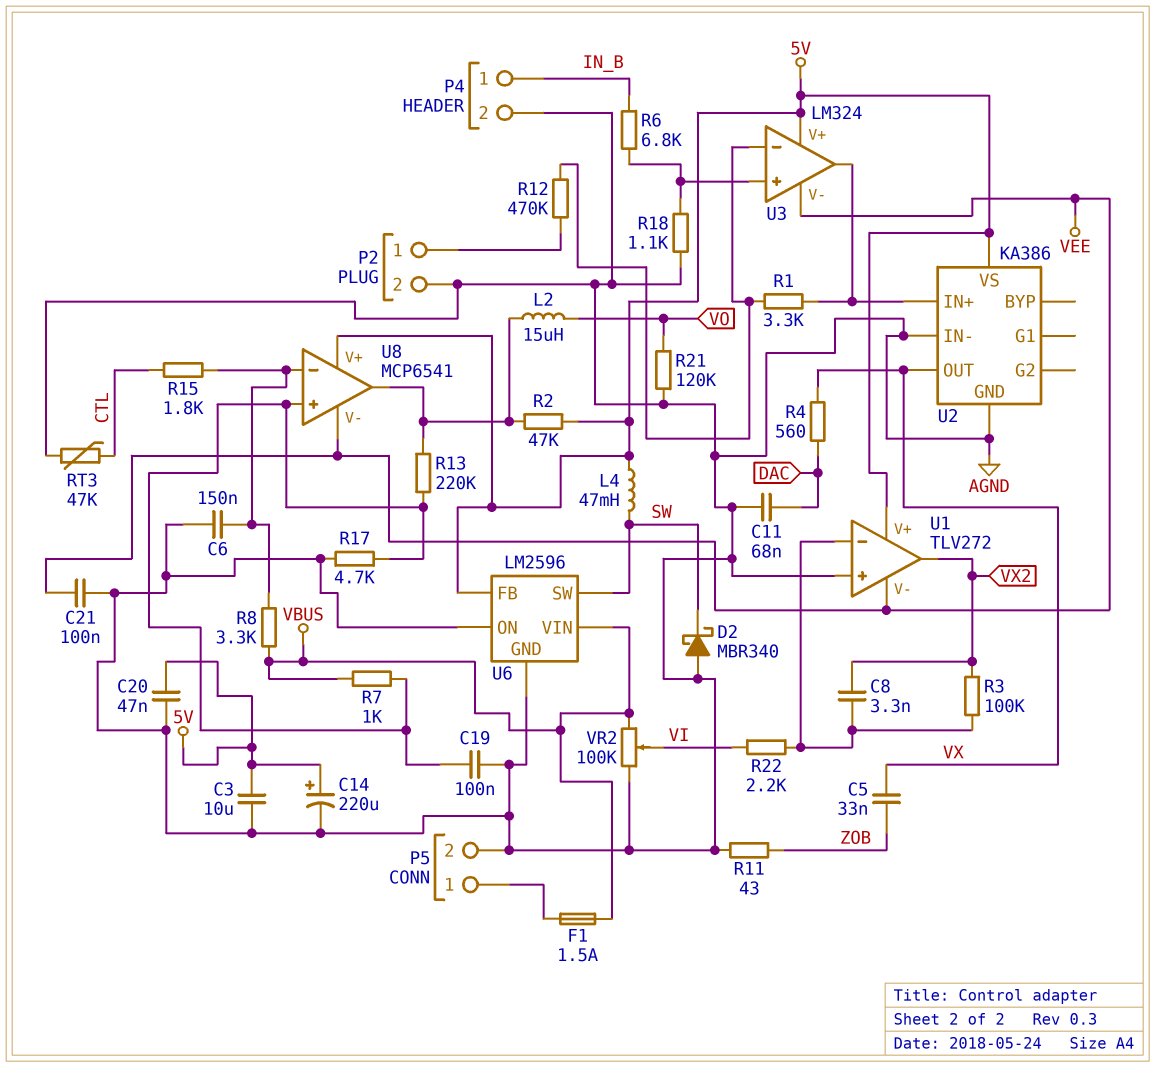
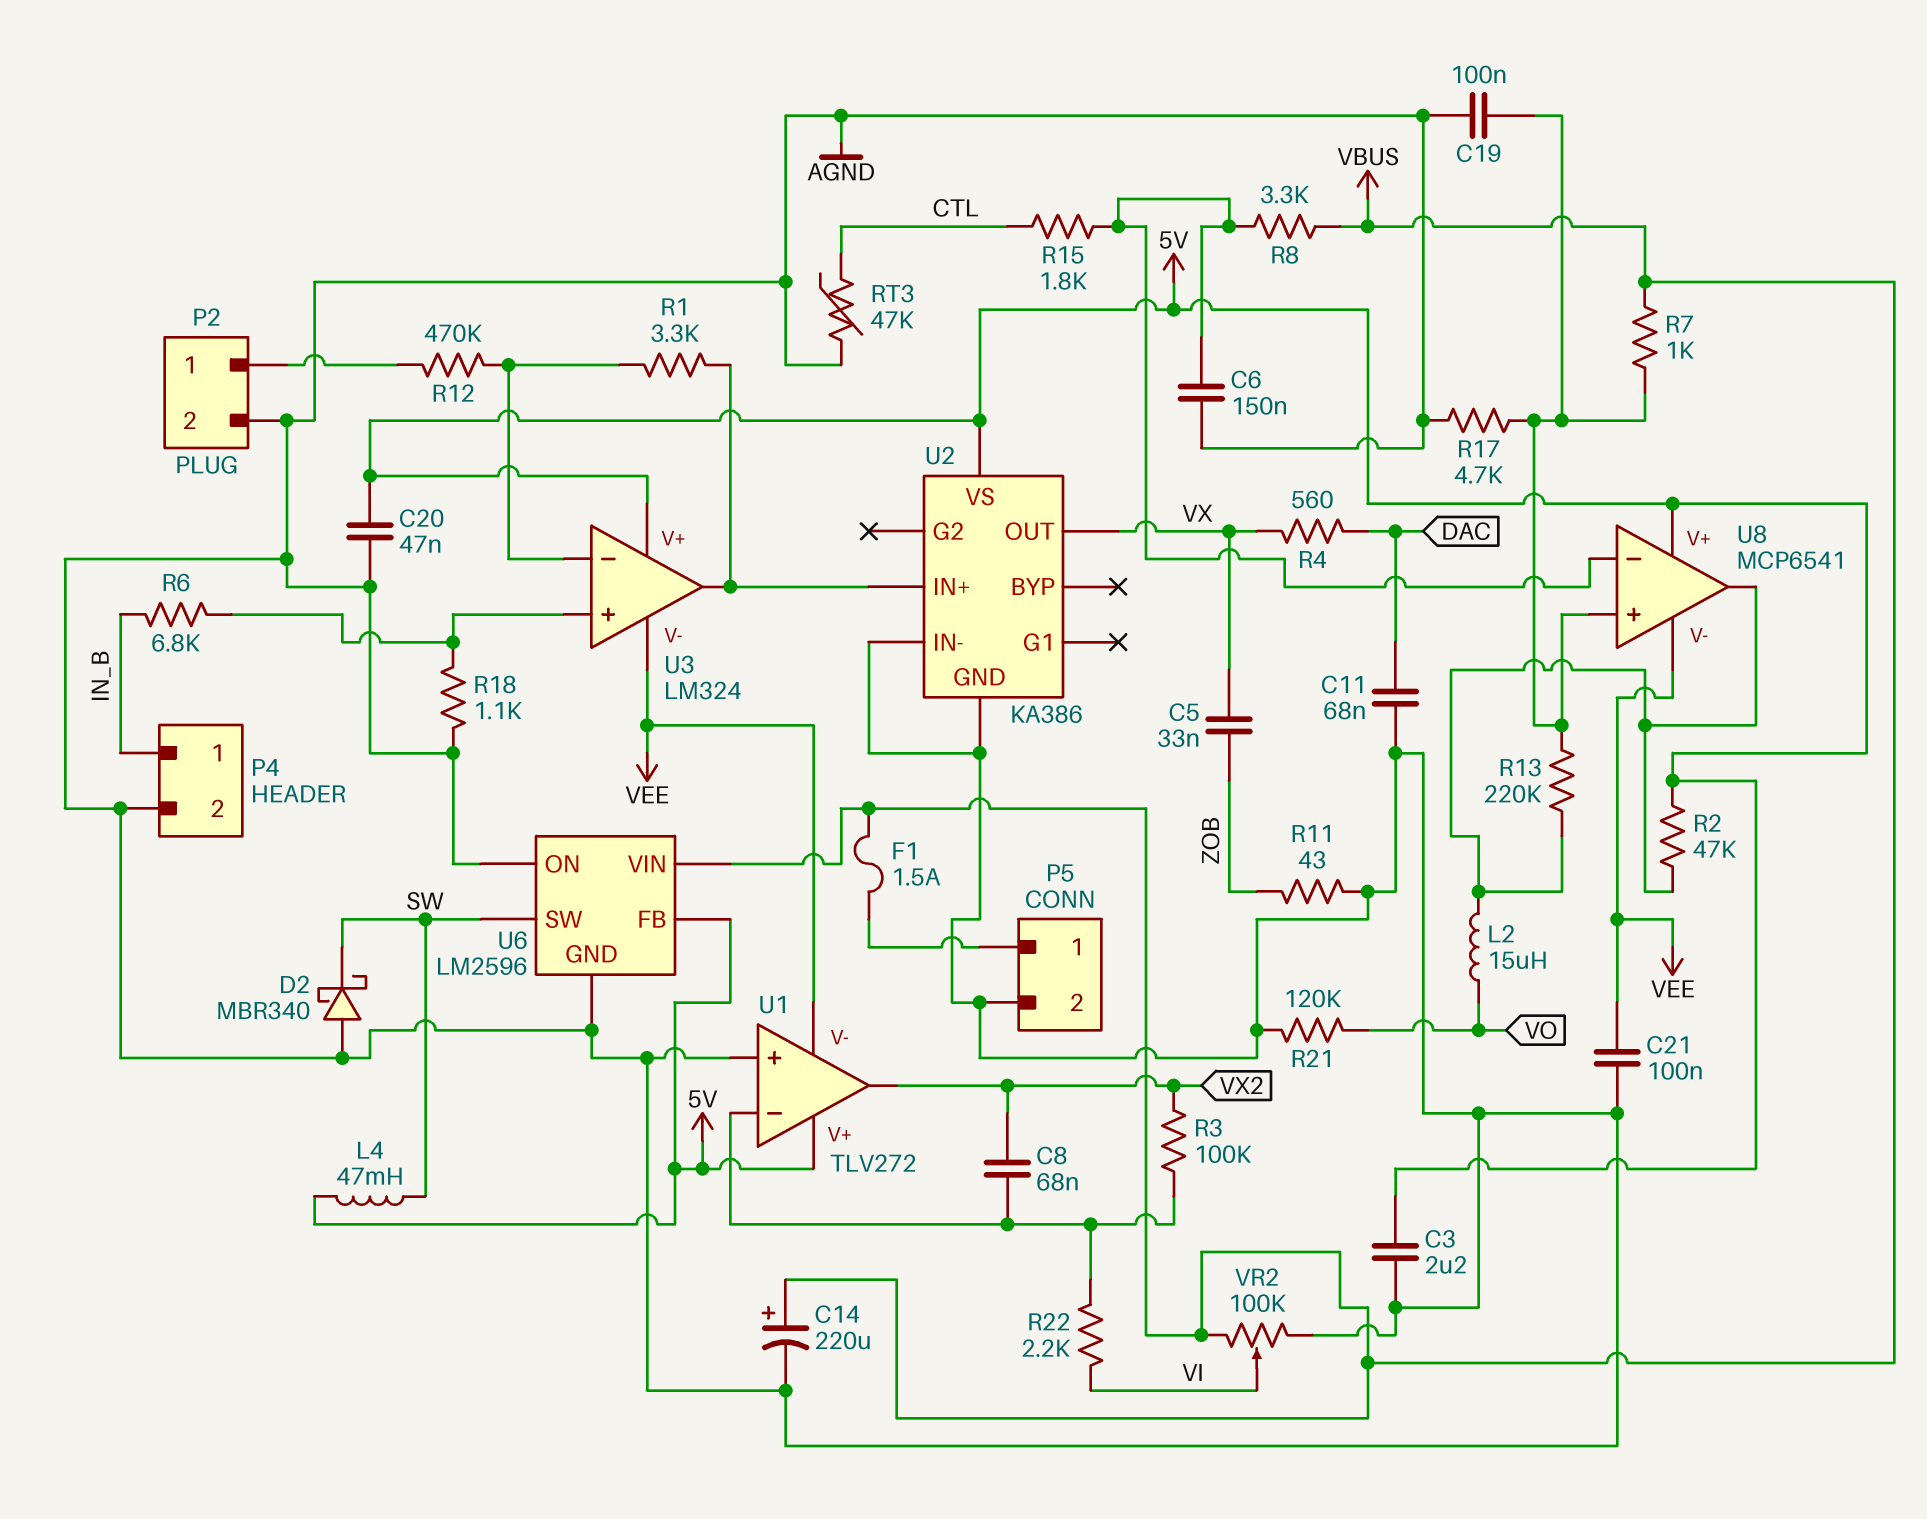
C3: 10uF (5V, AGND) -> 2.2uF (5V, AGND)
C8: 3.3nF (U1/in-, VX2) -> 68nF (U1/in-, VX2)
C14: 220uF (plus 5V, minus AGND) -> 220uF (plus VBUS, minus AGND)

